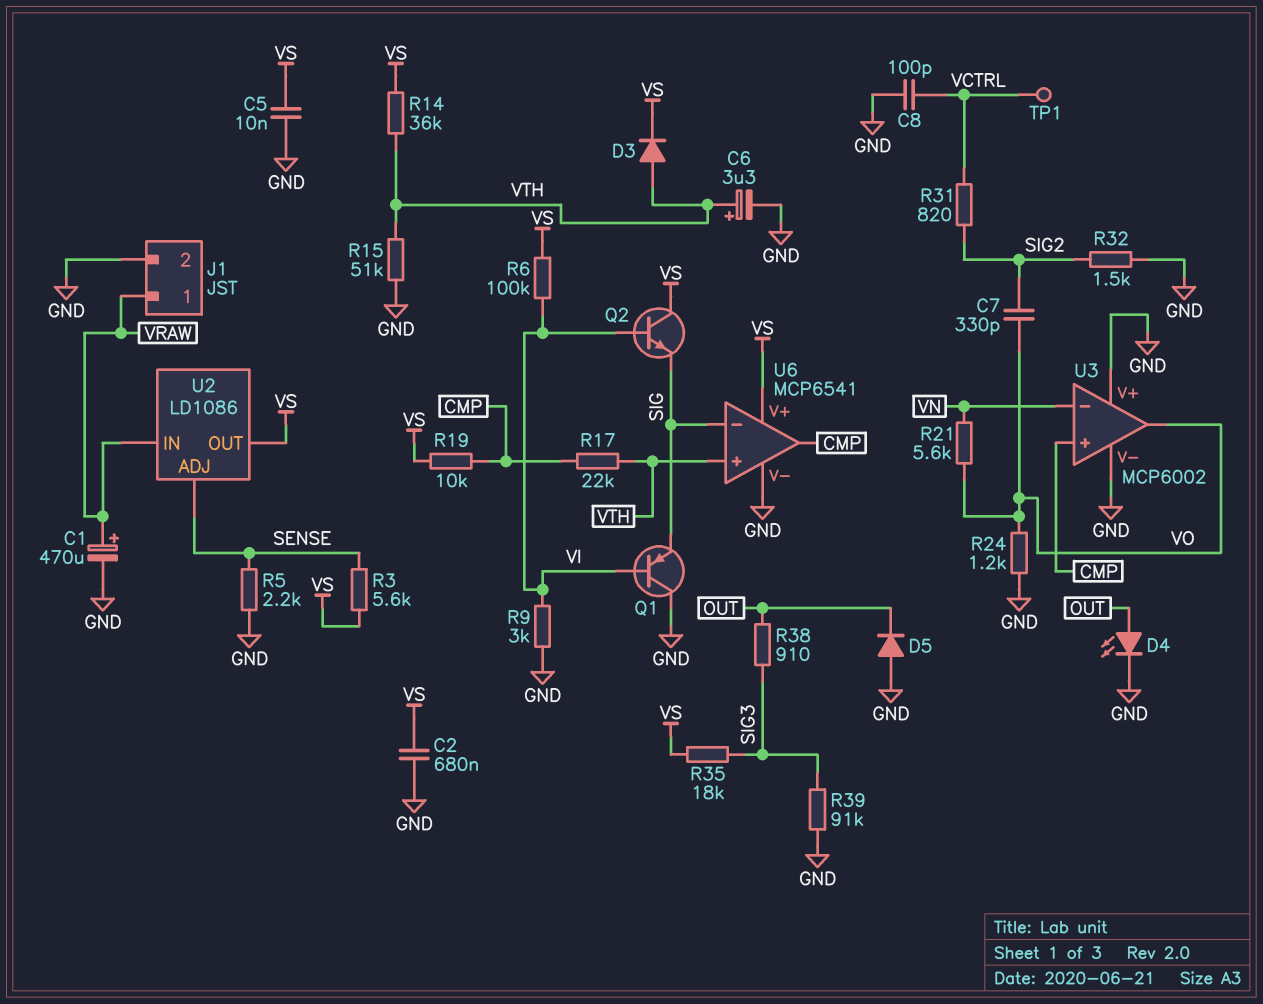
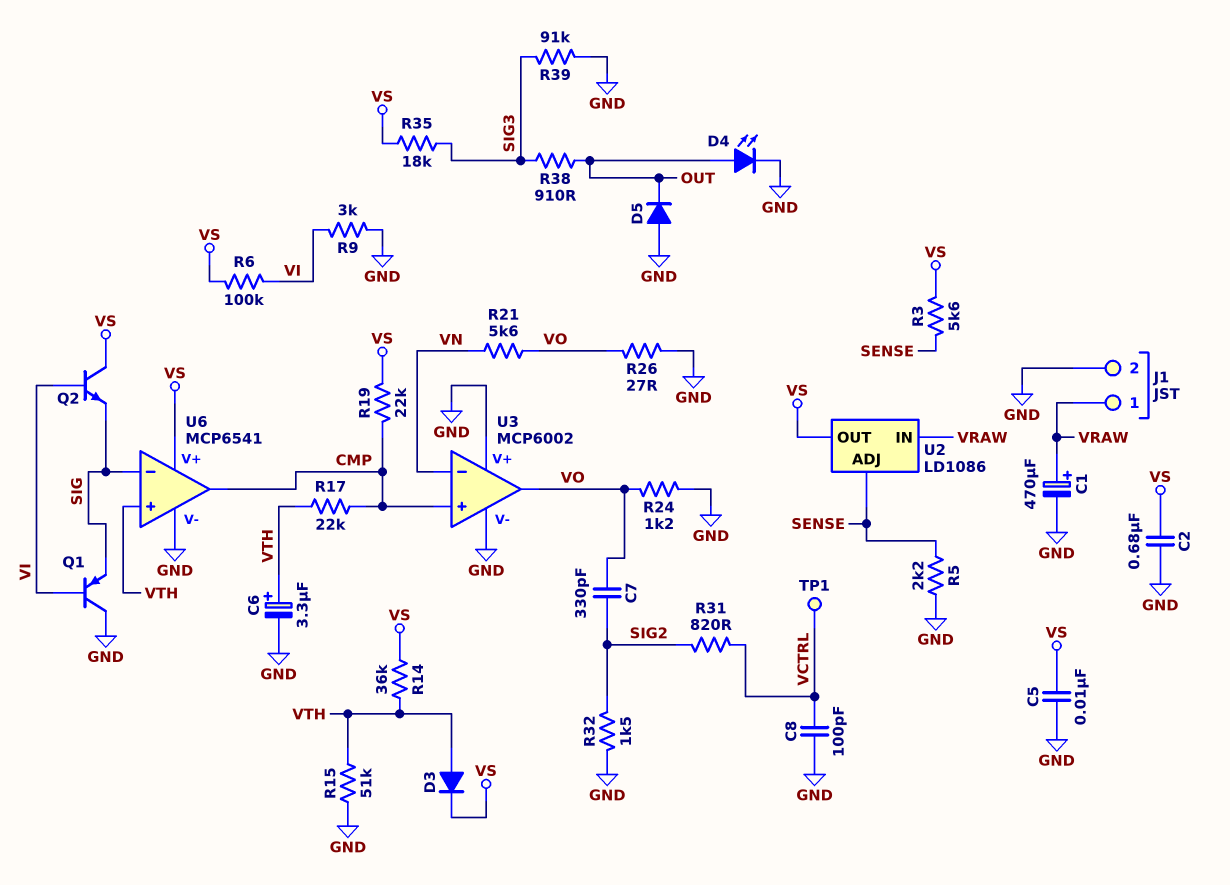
R19: 10k (CMP, VS) -> 22k (CMP, VS)
R26: none -> 27 (GND, VO)

